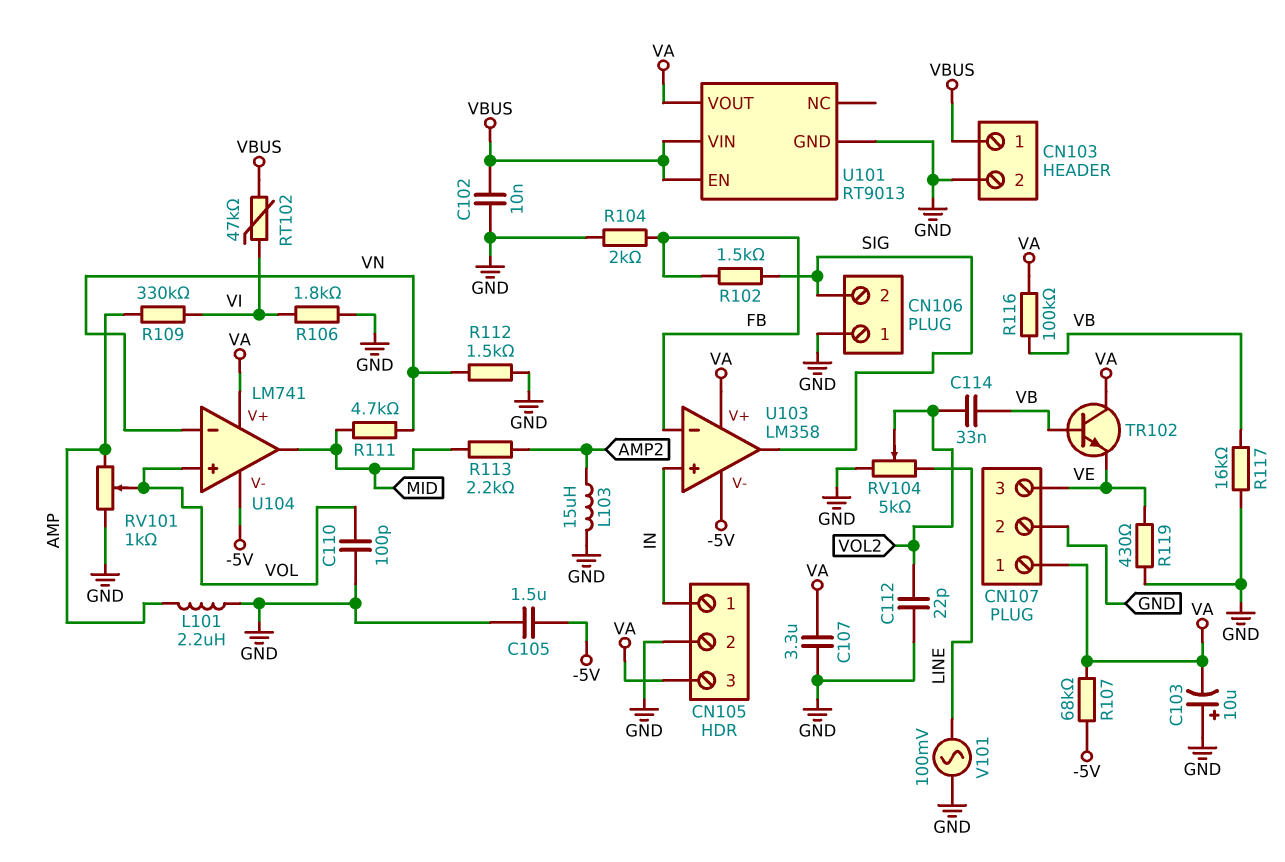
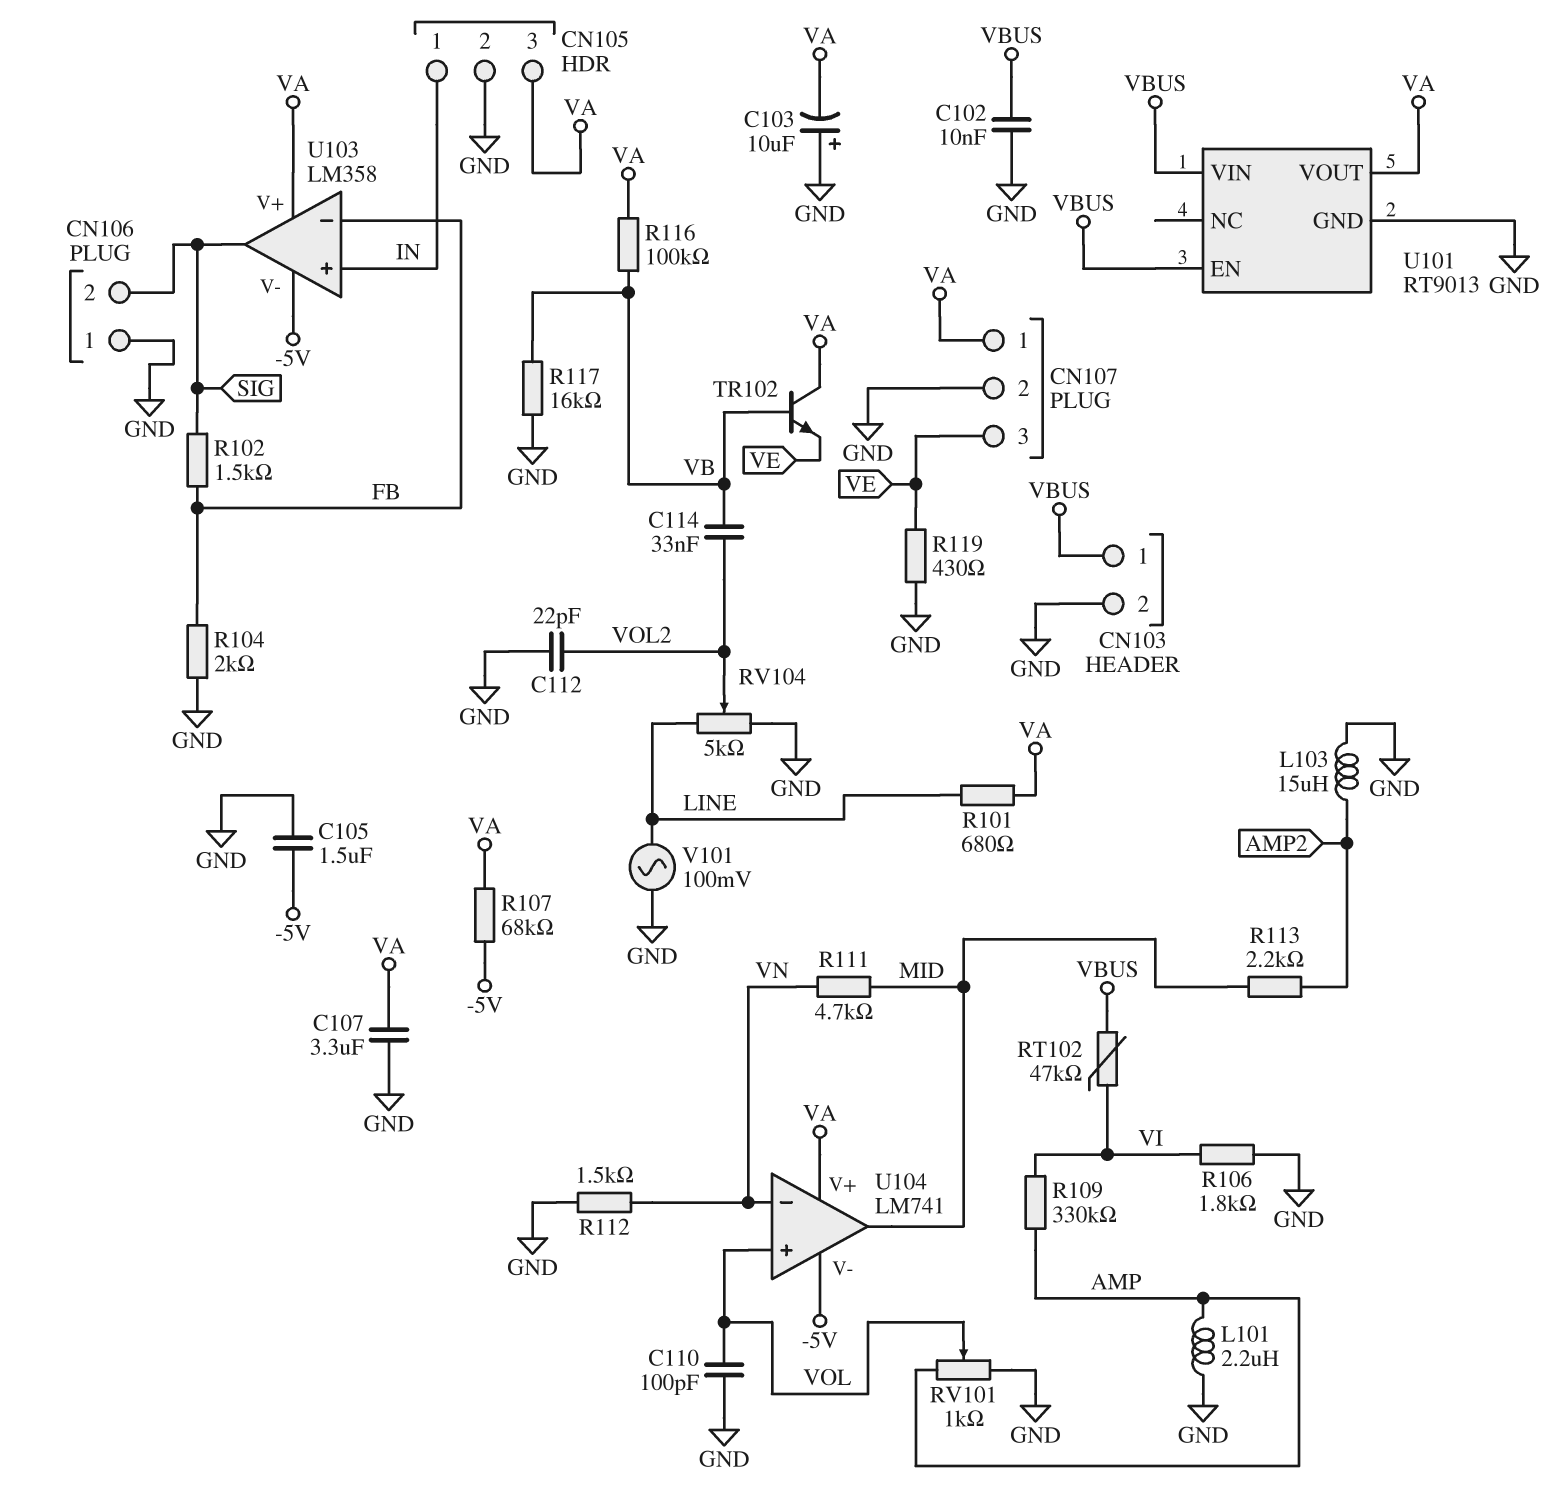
R101: none -> 680 (LINE, VA)

